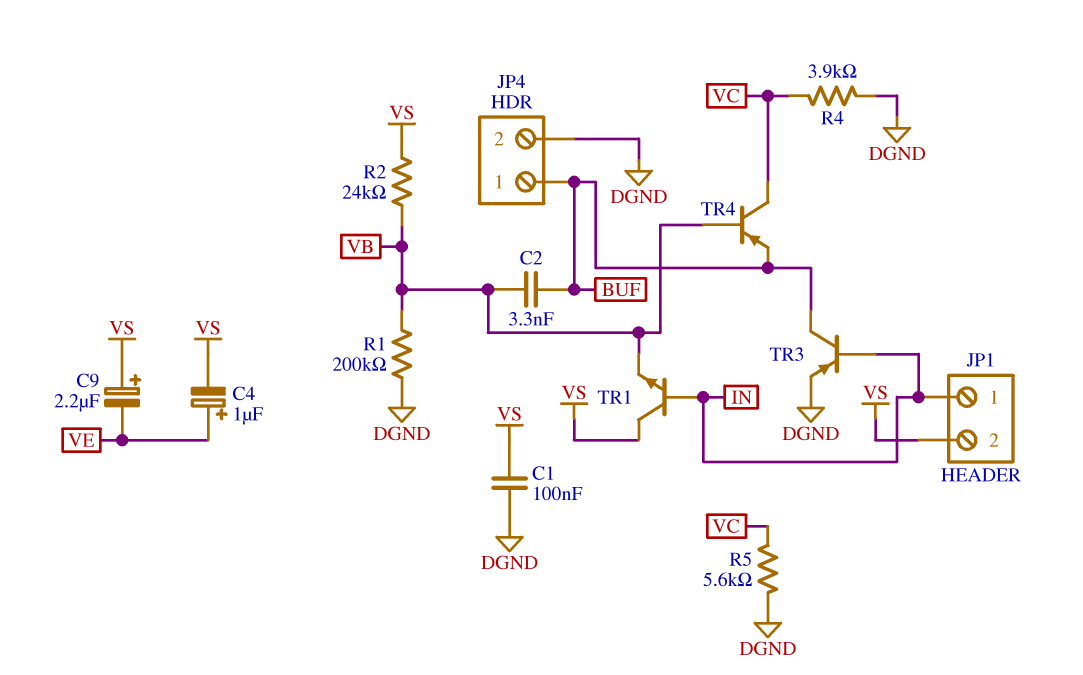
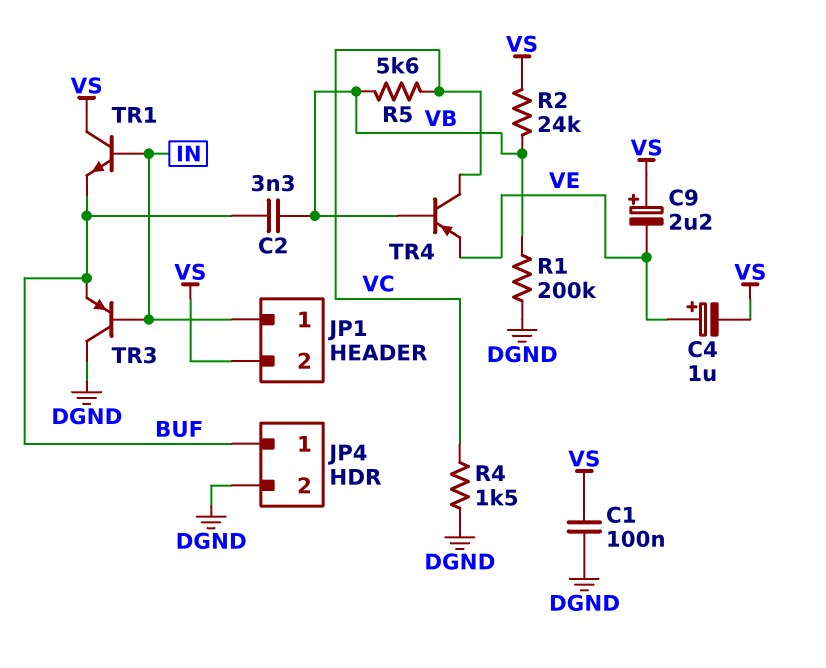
R4: 3.9k (DGND, VC) -> 1.5k (DGND, VC)
R5: 5.6k (DGND, VC) -> 5.6k (VB, VC)
TR1: NPN (B IN, C VS, E VB) -> NPN (B IN, C VS, E BUF)
TR3: PNP (B IN, C BUF, E DGND) -> PNP (B IN, C DGND, E BUF)
TR4: PNP (B VB, C VC, E BUF) -> PNP (B VB, C VC, E VE)

